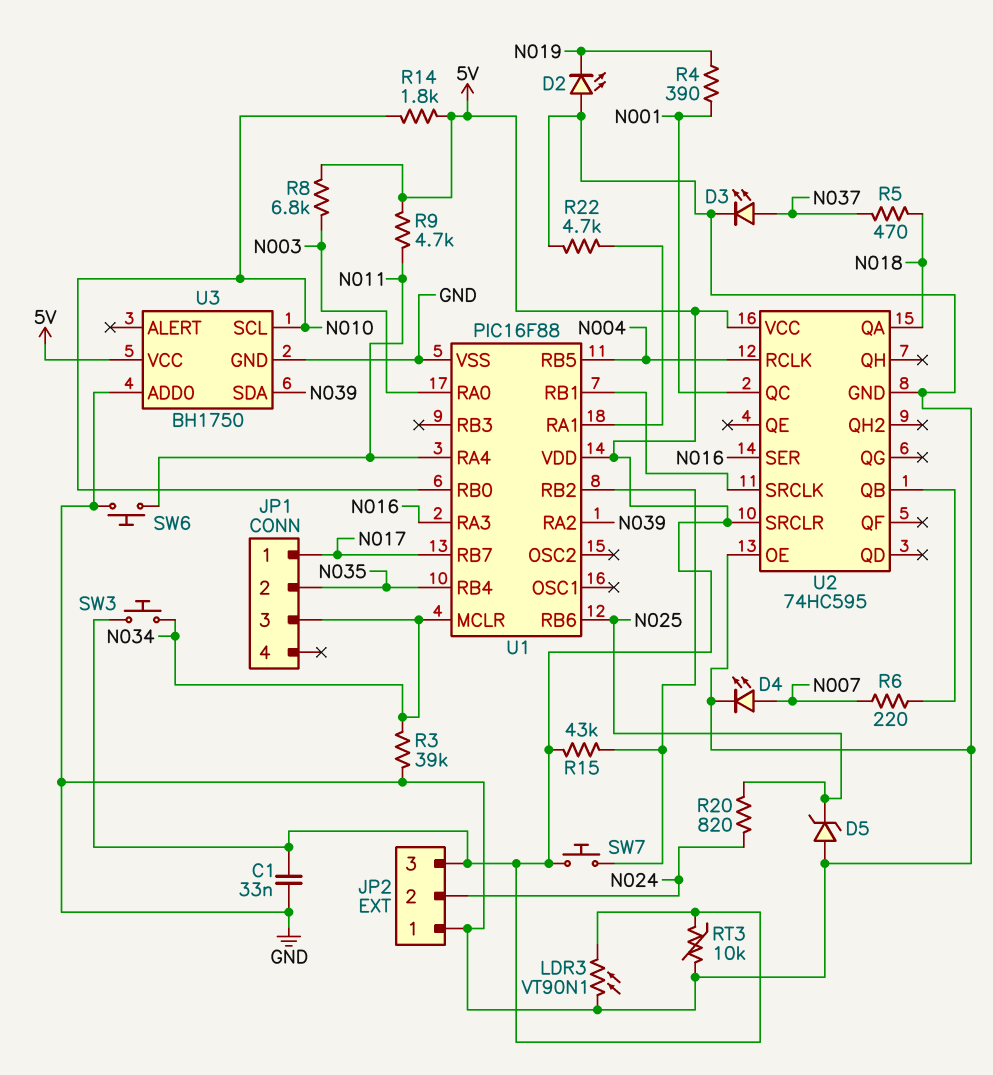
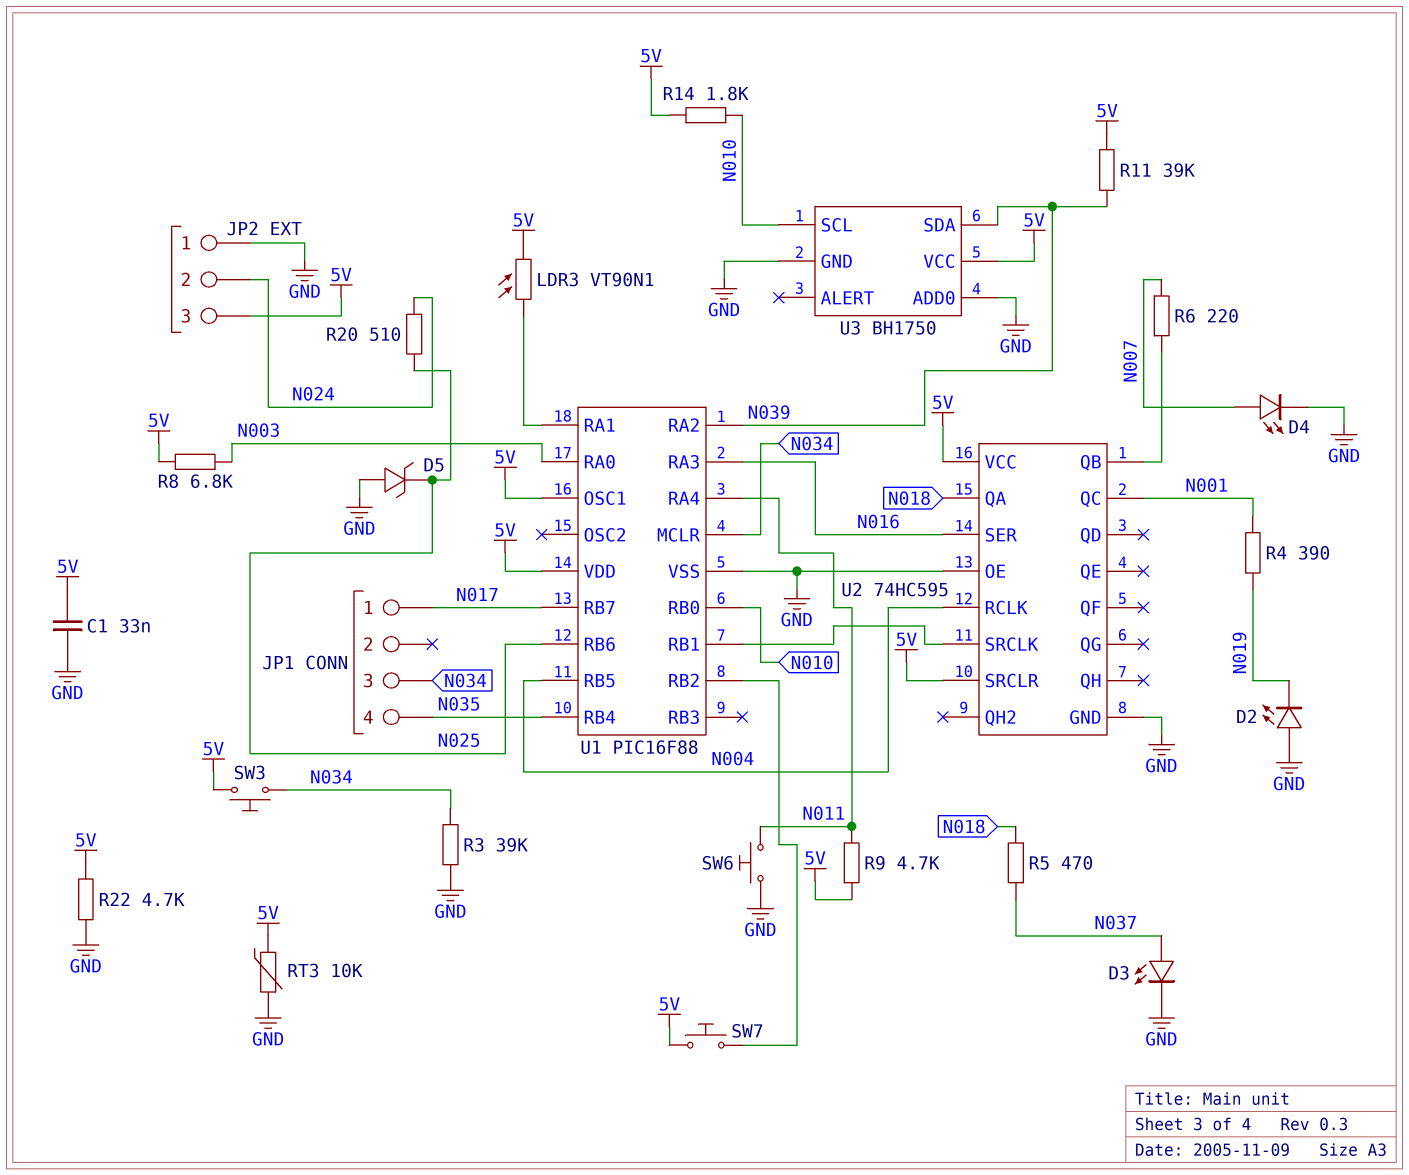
JP1 pin 2: N035 -> none
JP1 pin 4: none -> N035
LDR3: VT90N1 (5V, GND) -> VT90N1 (5V, U1/RA1)
R11: none -> 39k (5V, N039)
R15: 43k (5V, U1/RB2) -> none
R20: 820 (N024, N025) -> 510 (N024, N025)
R22: 4.7k (GND, U1/RA1) -> 4.7k (5V, GND)
U1 pin OSC1: none -> 5V

